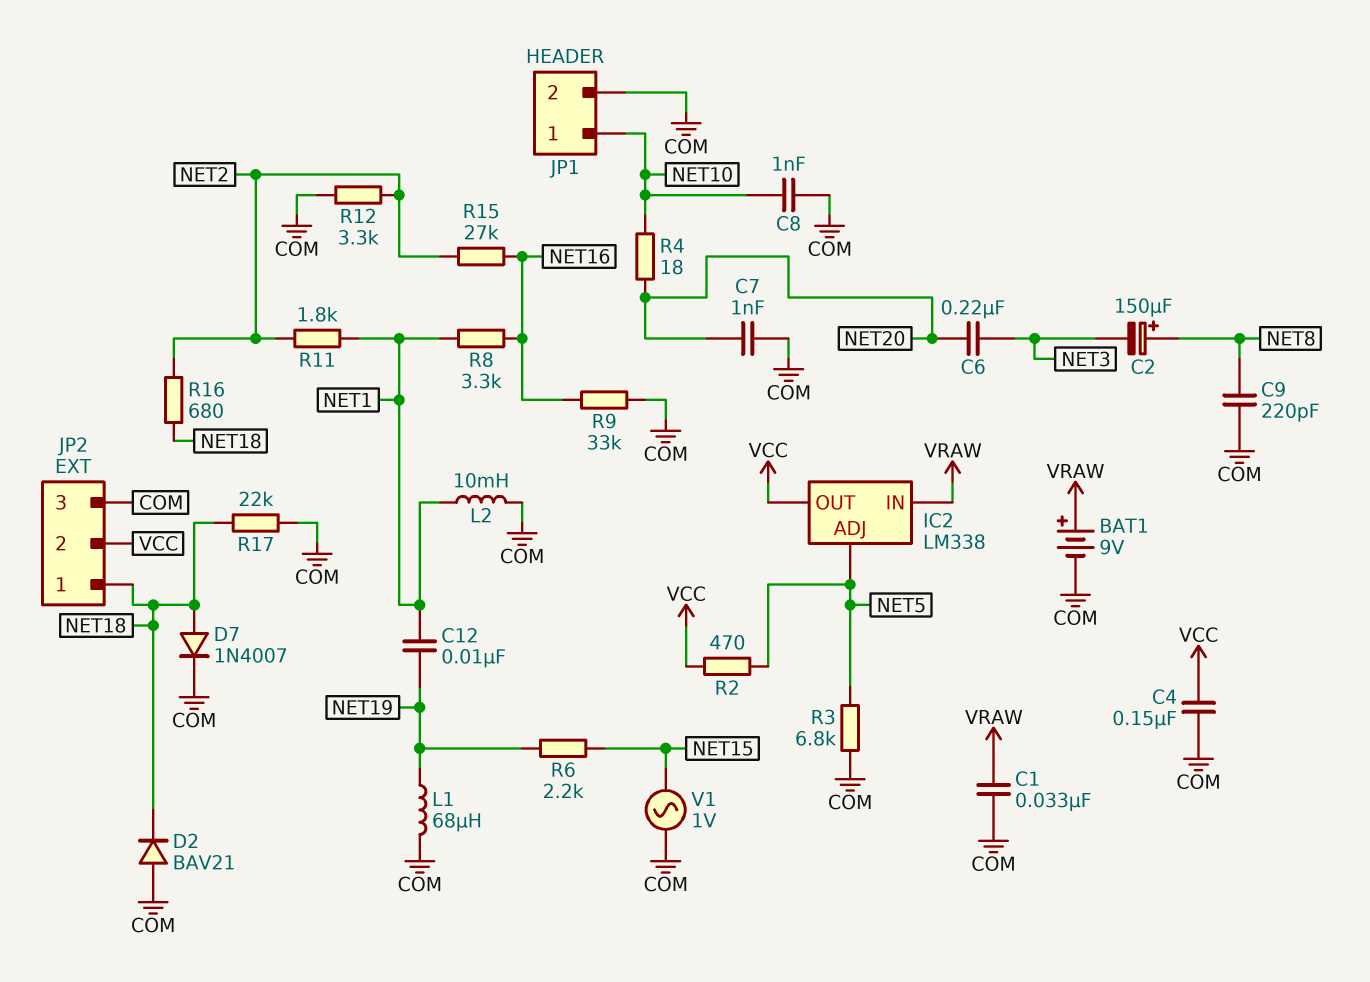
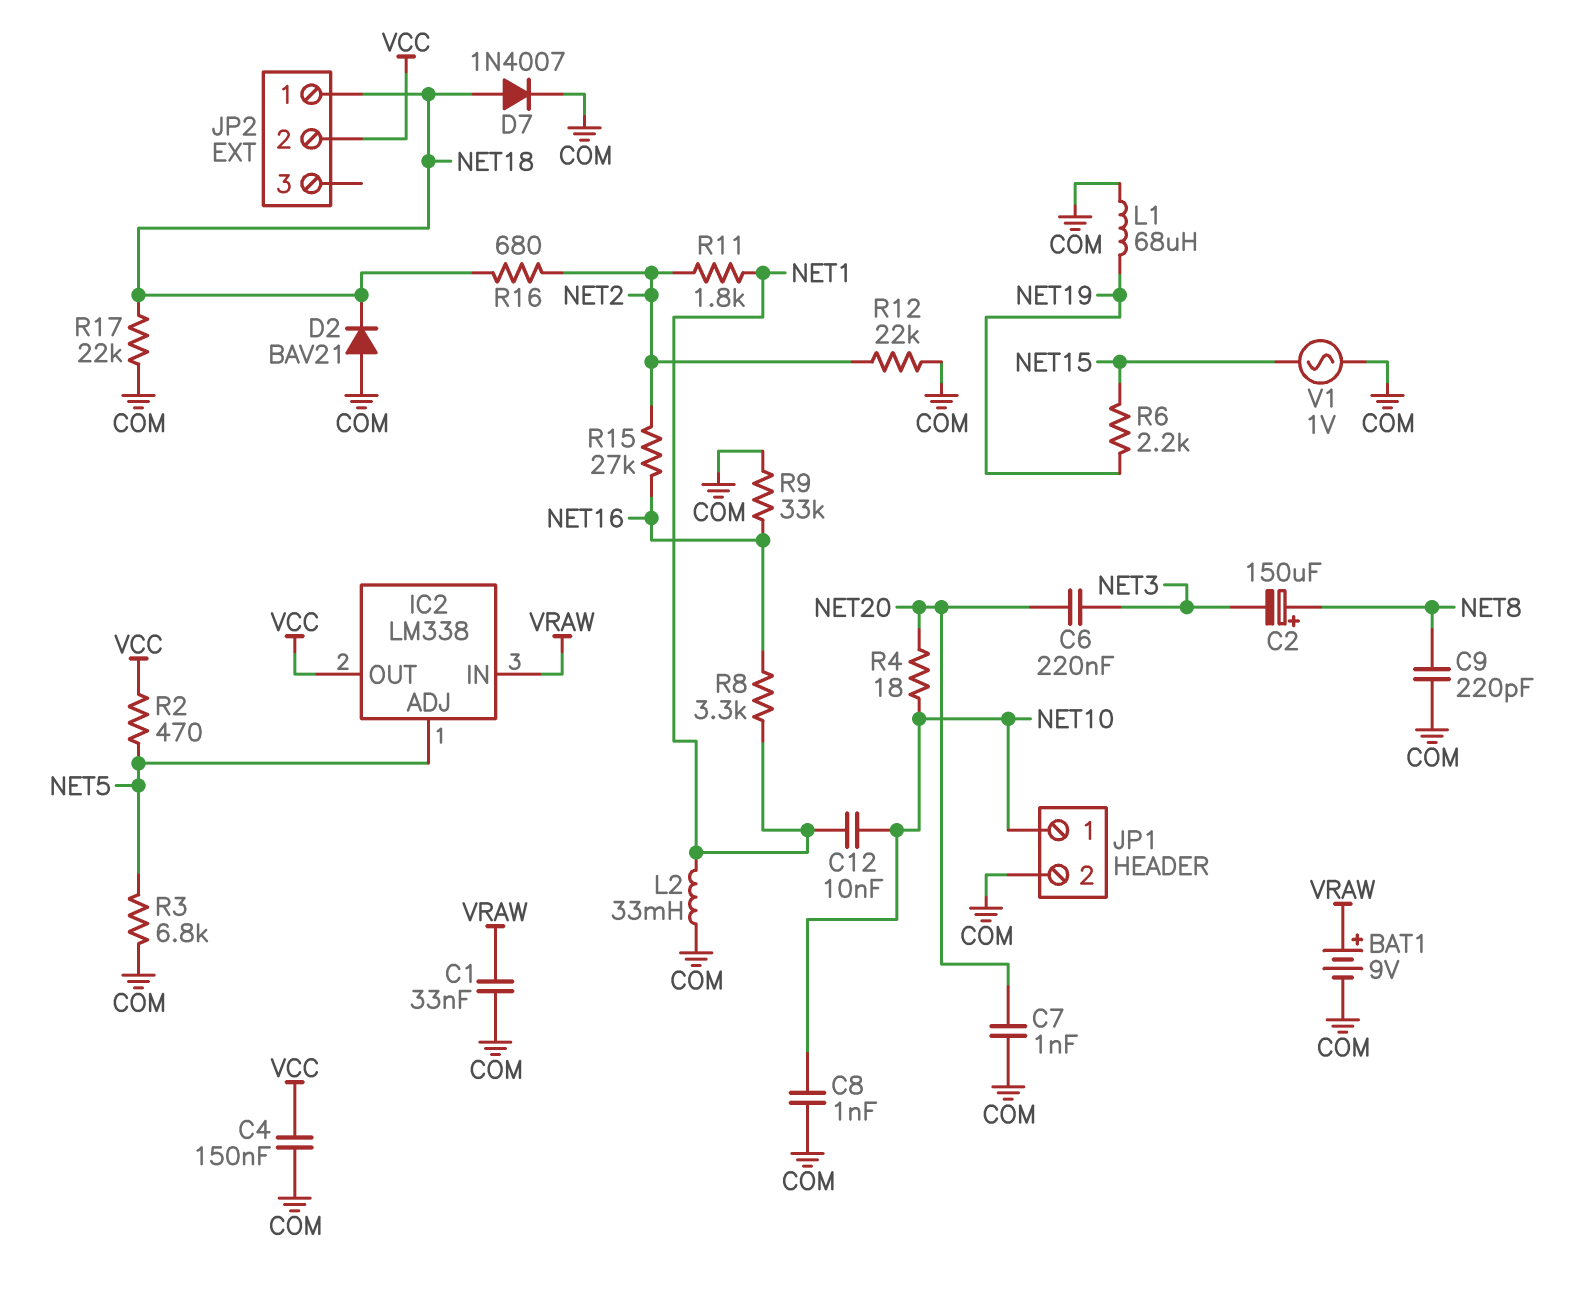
C12: 10nF (NET1, NET19) -> 10nF (NET1, NET10)
JP2 pin 3: COM -> none
L2: 10mH (COM, NET1) -> 33mH (COM, NET1)
R12: 3.3k (COM, NET2) -> 22k (COM, NET2)

